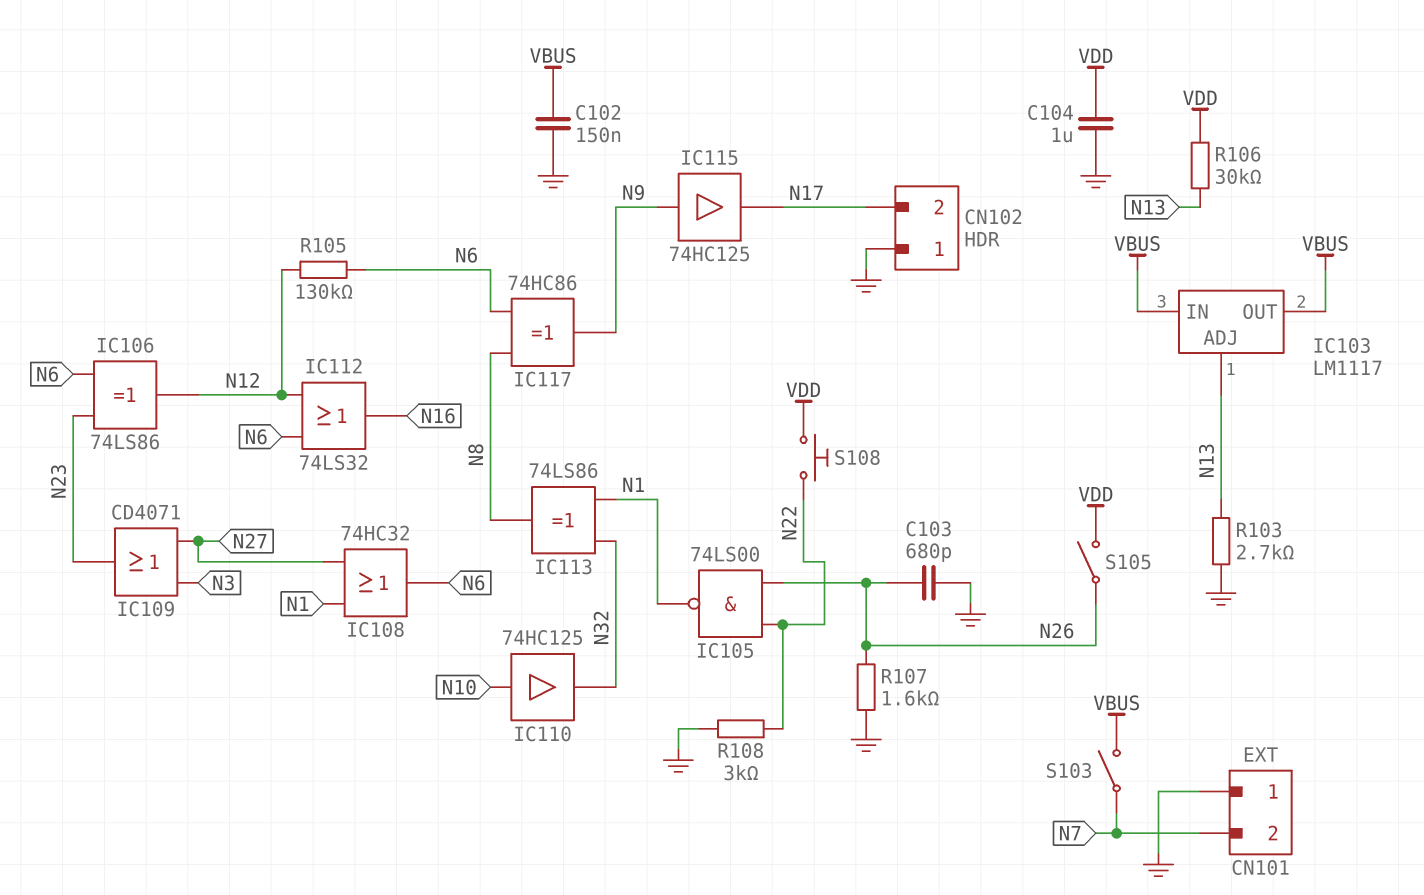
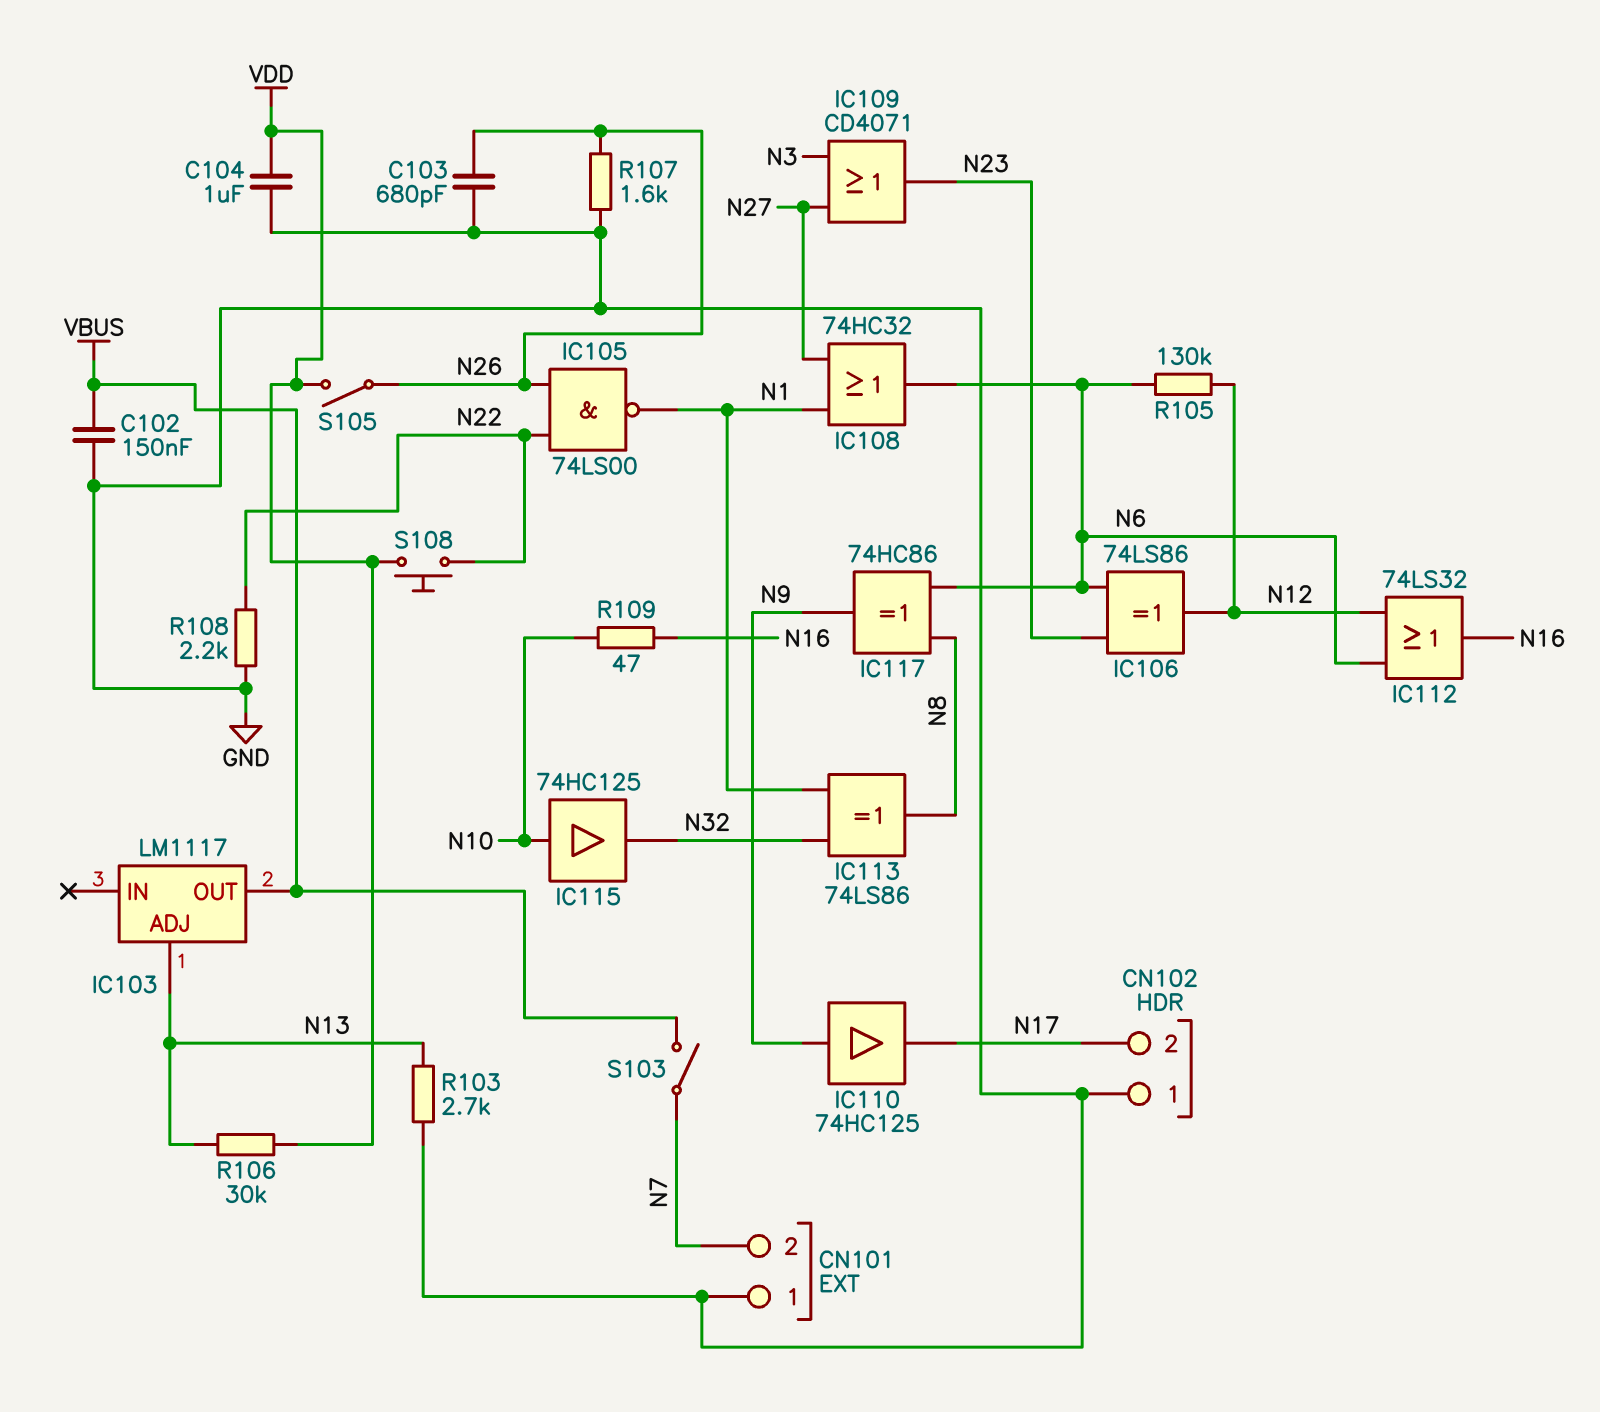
IC103 pin IN: VBUS -> none
IC110: buffer 74HC125 (in N10, out N32) -> buffer 74HC125 (in N9, out N17)
IC115: buffer 74HC125 (in N9, out N17) -> buffer 74HC125 (in N10, out N32)
R108: 3k (GND, N22) -> 2.2k (GND, N22)
R109: none -> 47 (N10, N16)

